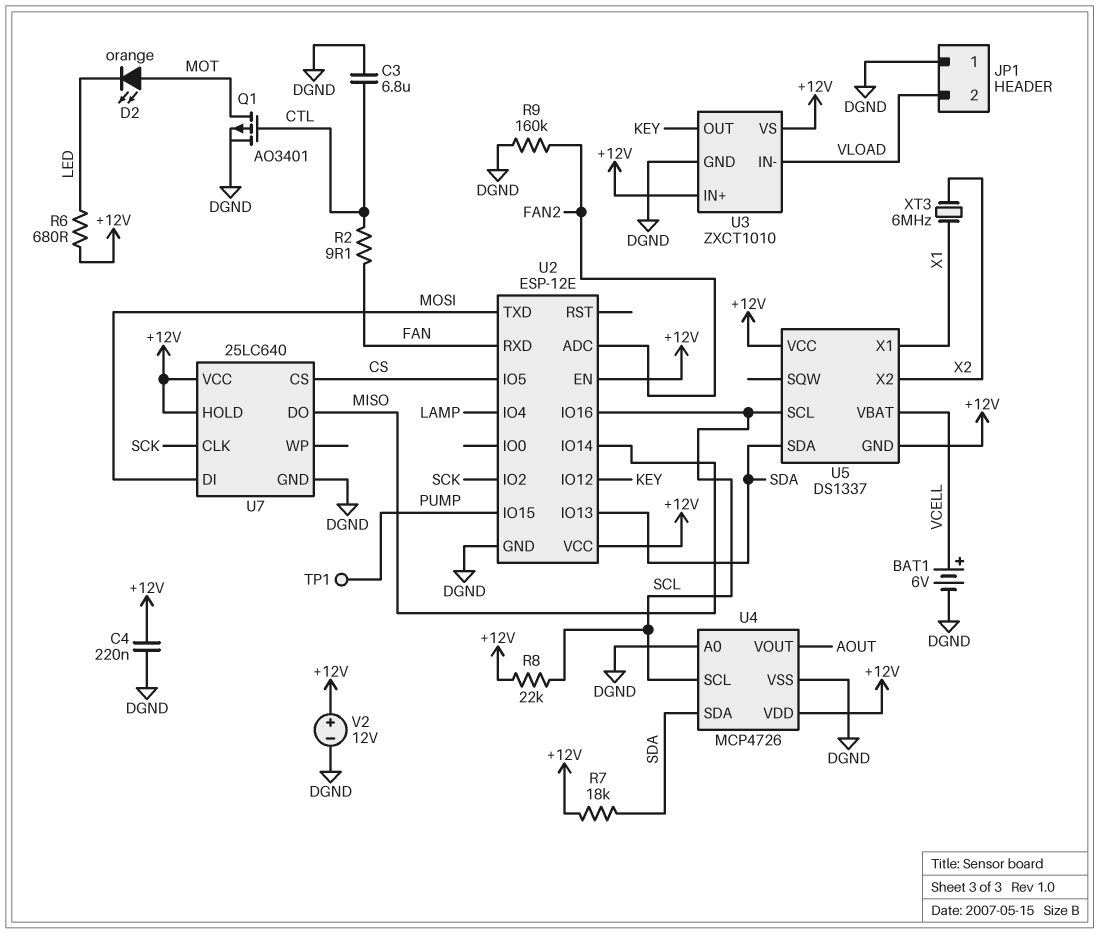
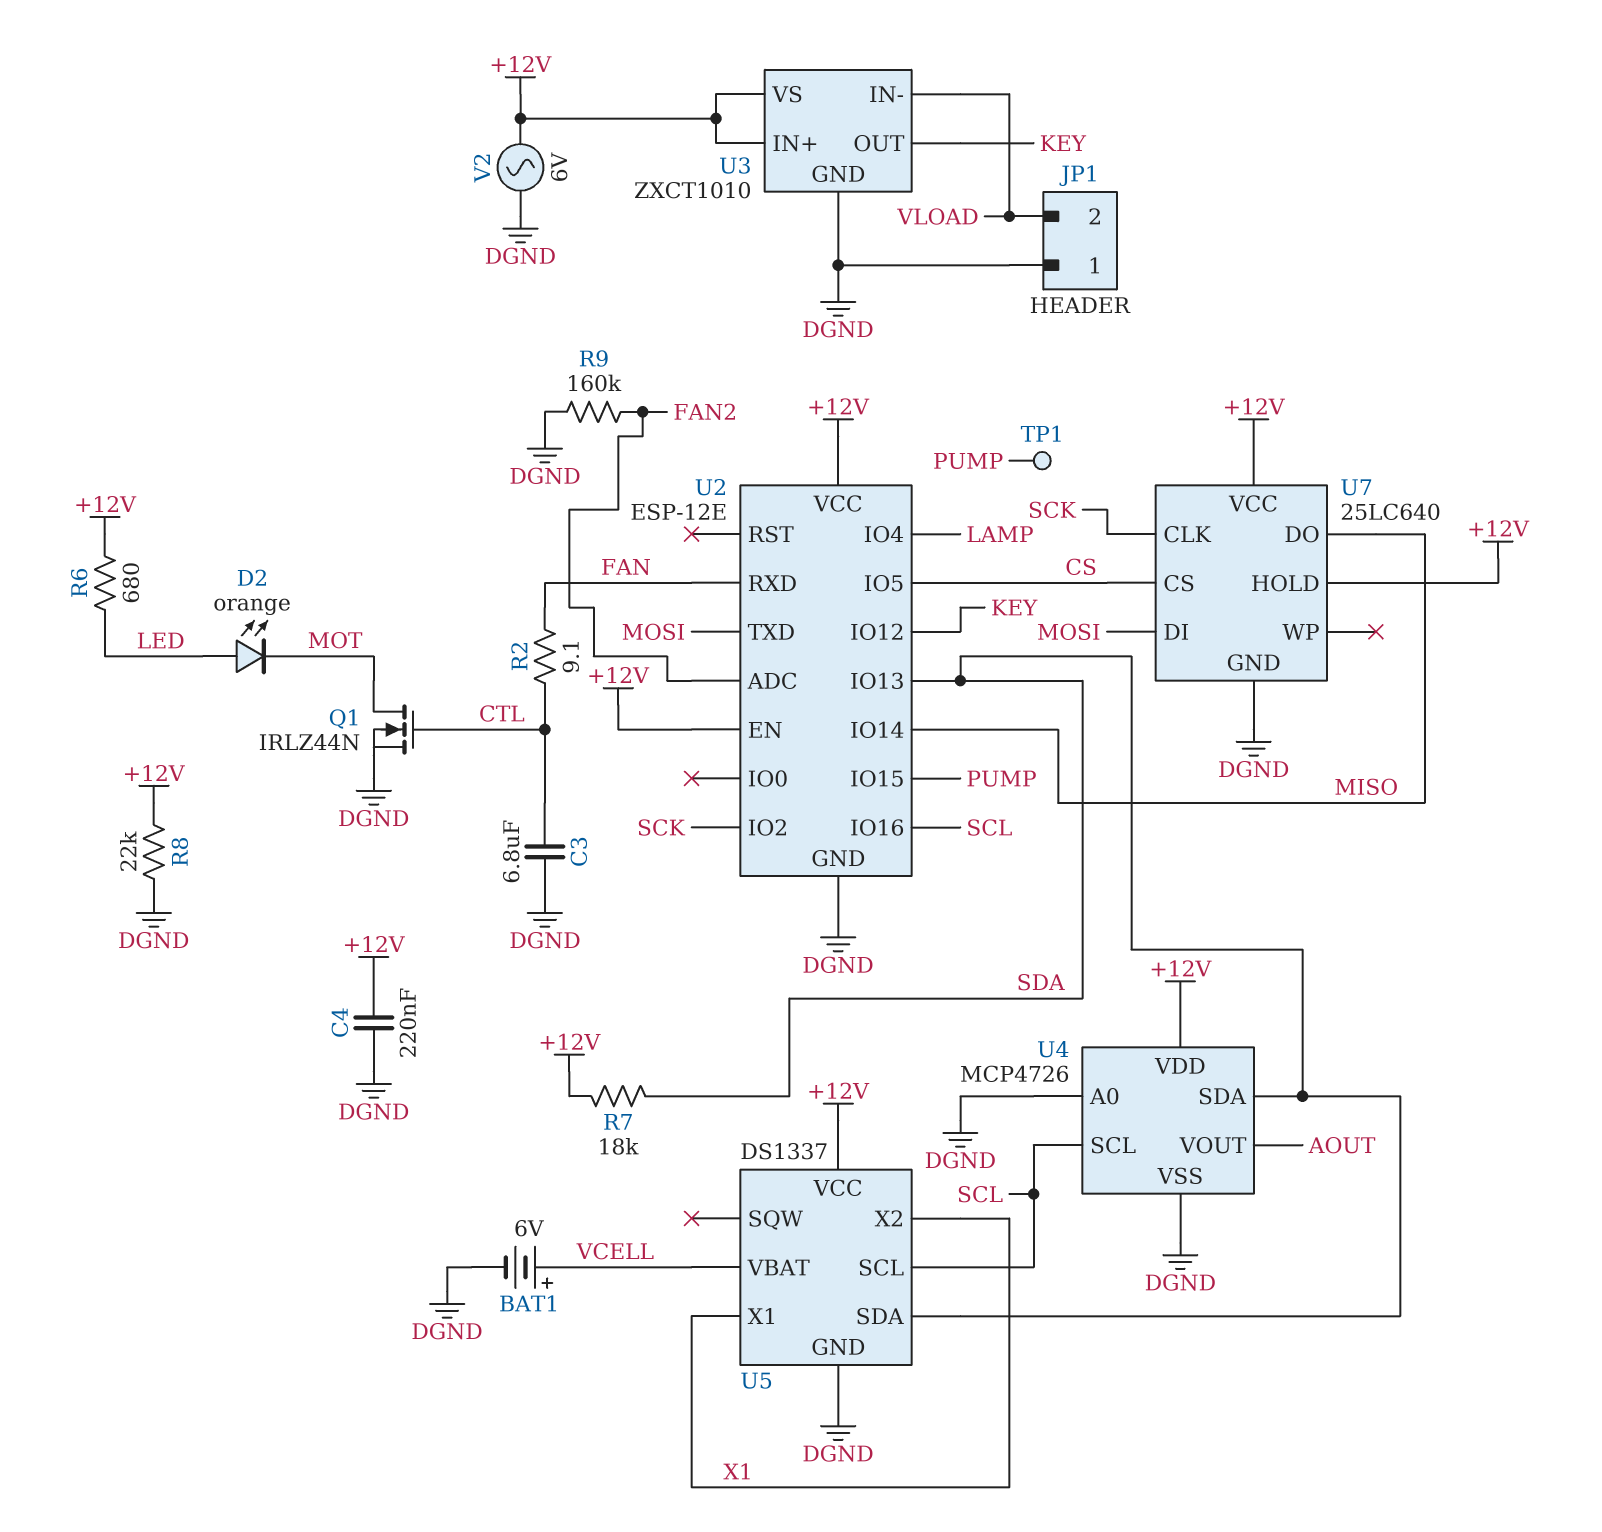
D2: LED orange (A MOT, K LED) -> LED orange (A LED, K MOT)
Q1: PMOS AO3401 (G CTL, D MOT, S DGND) -> NMOS IRLZ44N (G CTL, D MOT, S DGND)
R8: 22k (+12V, SCL) -> 22k (+12V, DGND)
U5 pin GND: +12V -> DGND
U5 pin X2: X2 -> X1
V2: 12V (plus +12V, minus DGND) -> AC 6V (+12V, DGND)
XT3: 6MHz (X1, X2) -> none

